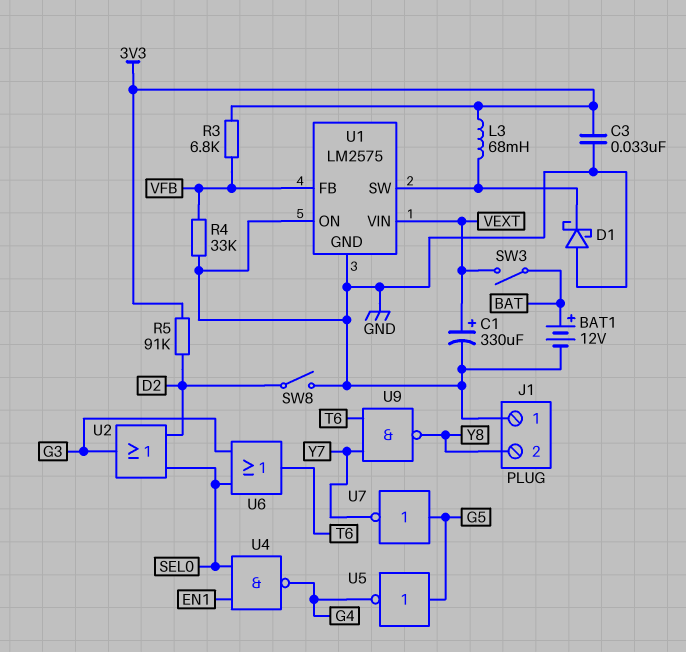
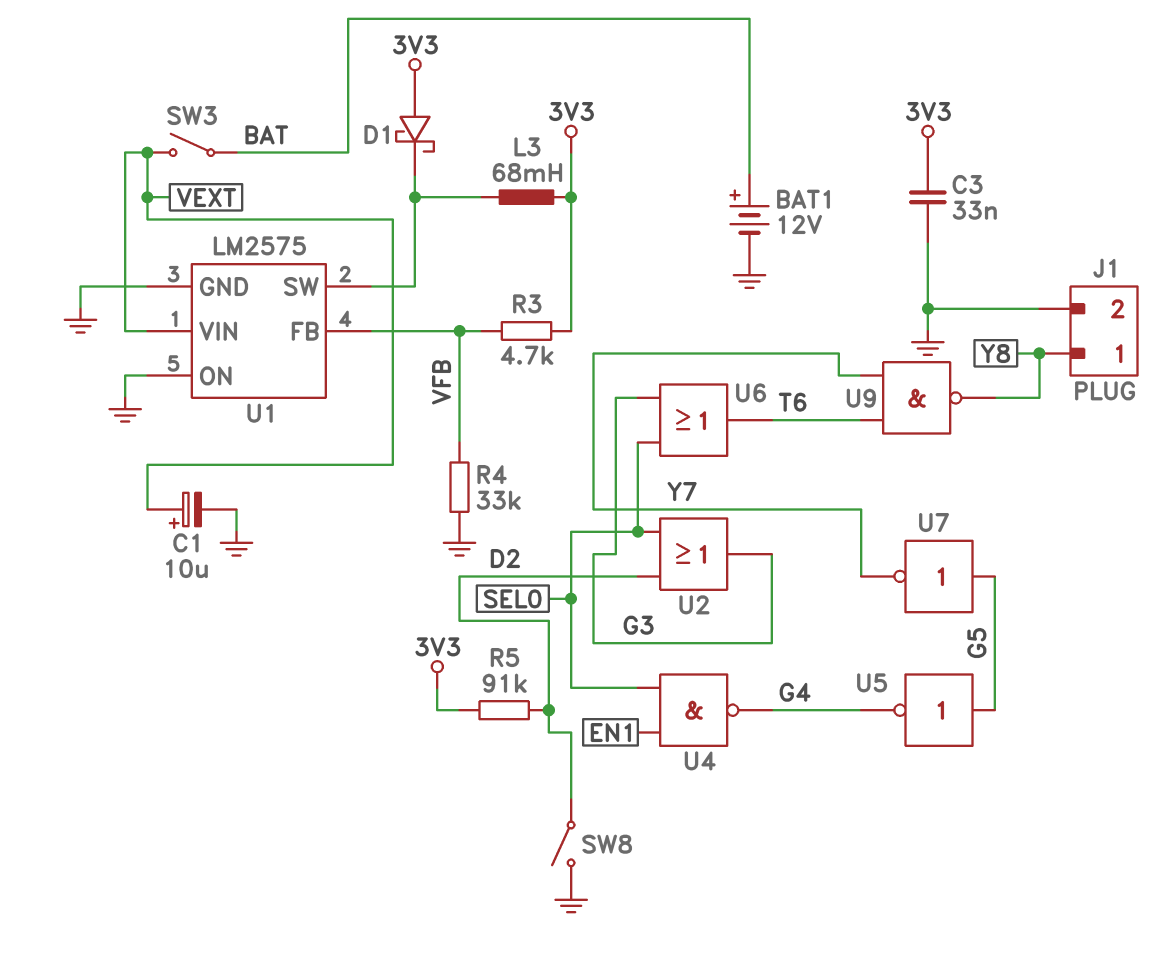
C1: 330uF (plus VEXT, minus GND) -> 10uF (plus VEXT, minus GND)
D1: schottky (A GND, K U1/SW) -> schottky (A 3V3, K U1/SW)
J1 pin 1: GND -> Y8
J1 pin 2: Y8 -> GND
R3: 6.8k (3V3, VFB) -> 4.7k (3V3, VFB)

